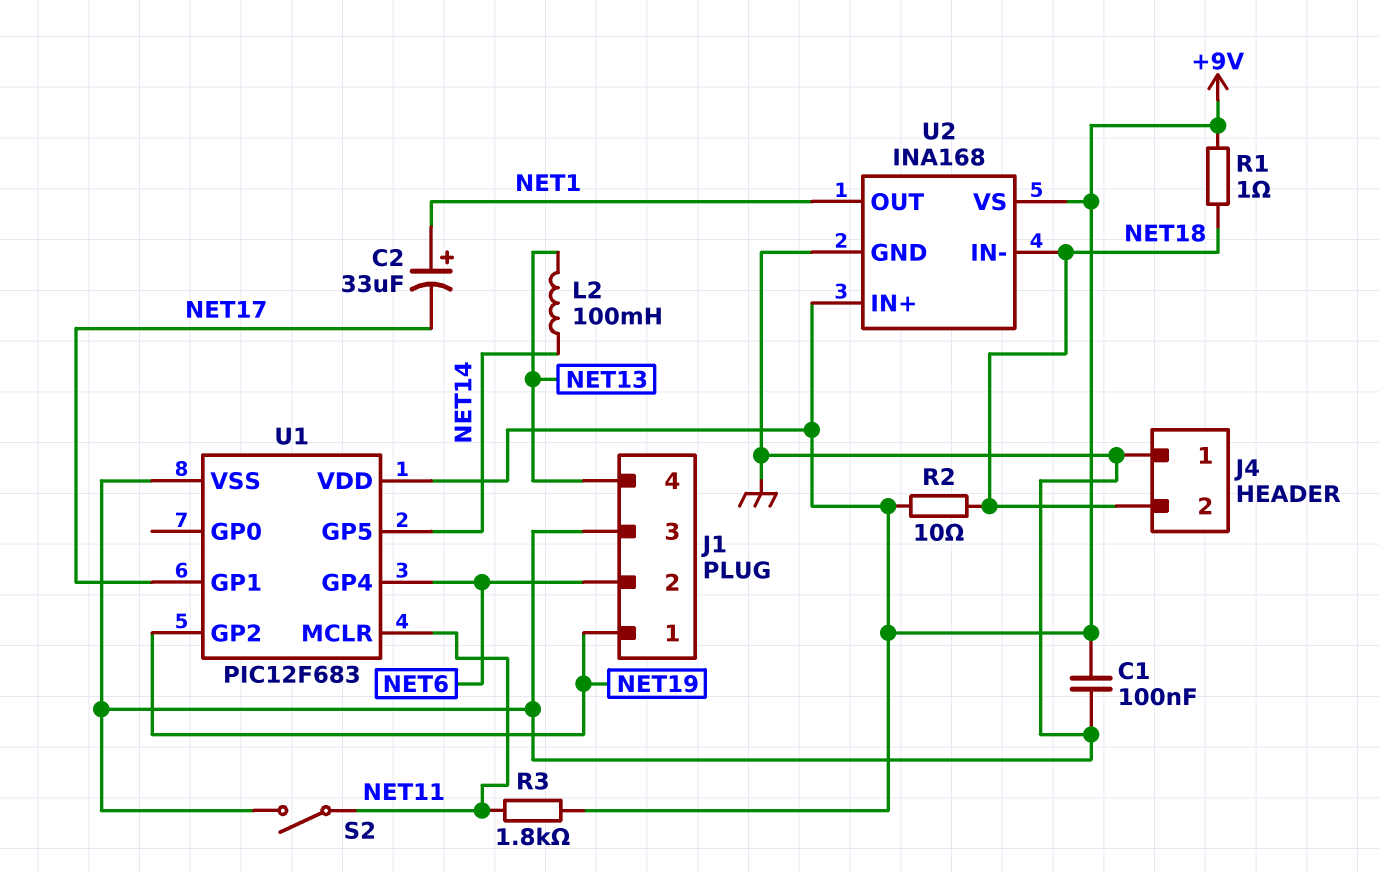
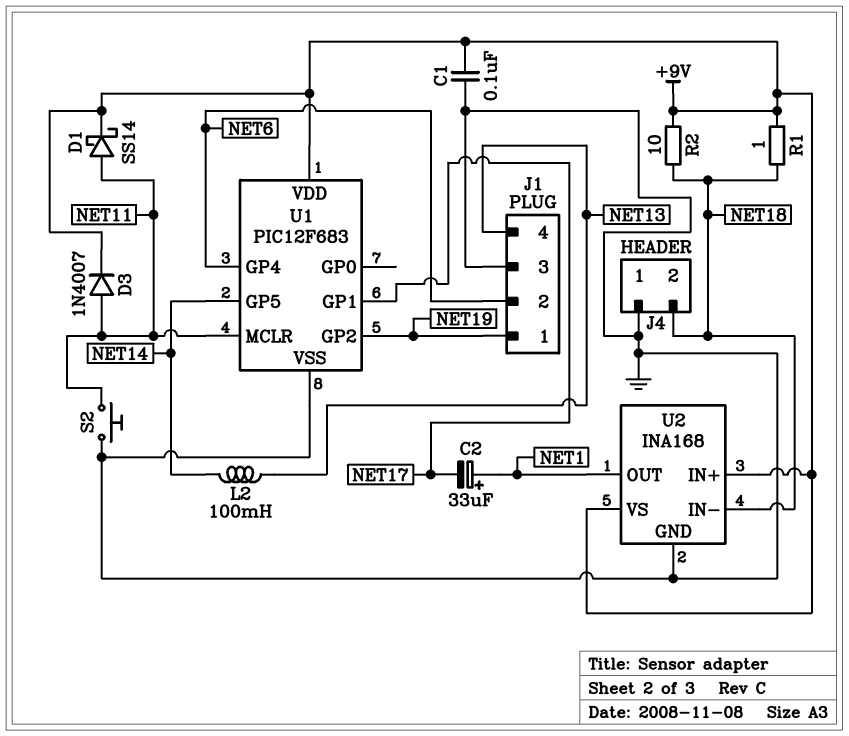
D1: none -> schottky SS14 (A NET11, K +9V)
D3: none -> diode 1N4007 (A NET11, K +9V)
R3: 1.8k (+9V, NET11) -> none
S2: switch (GND, NET11) -> button (GND, NET11)

